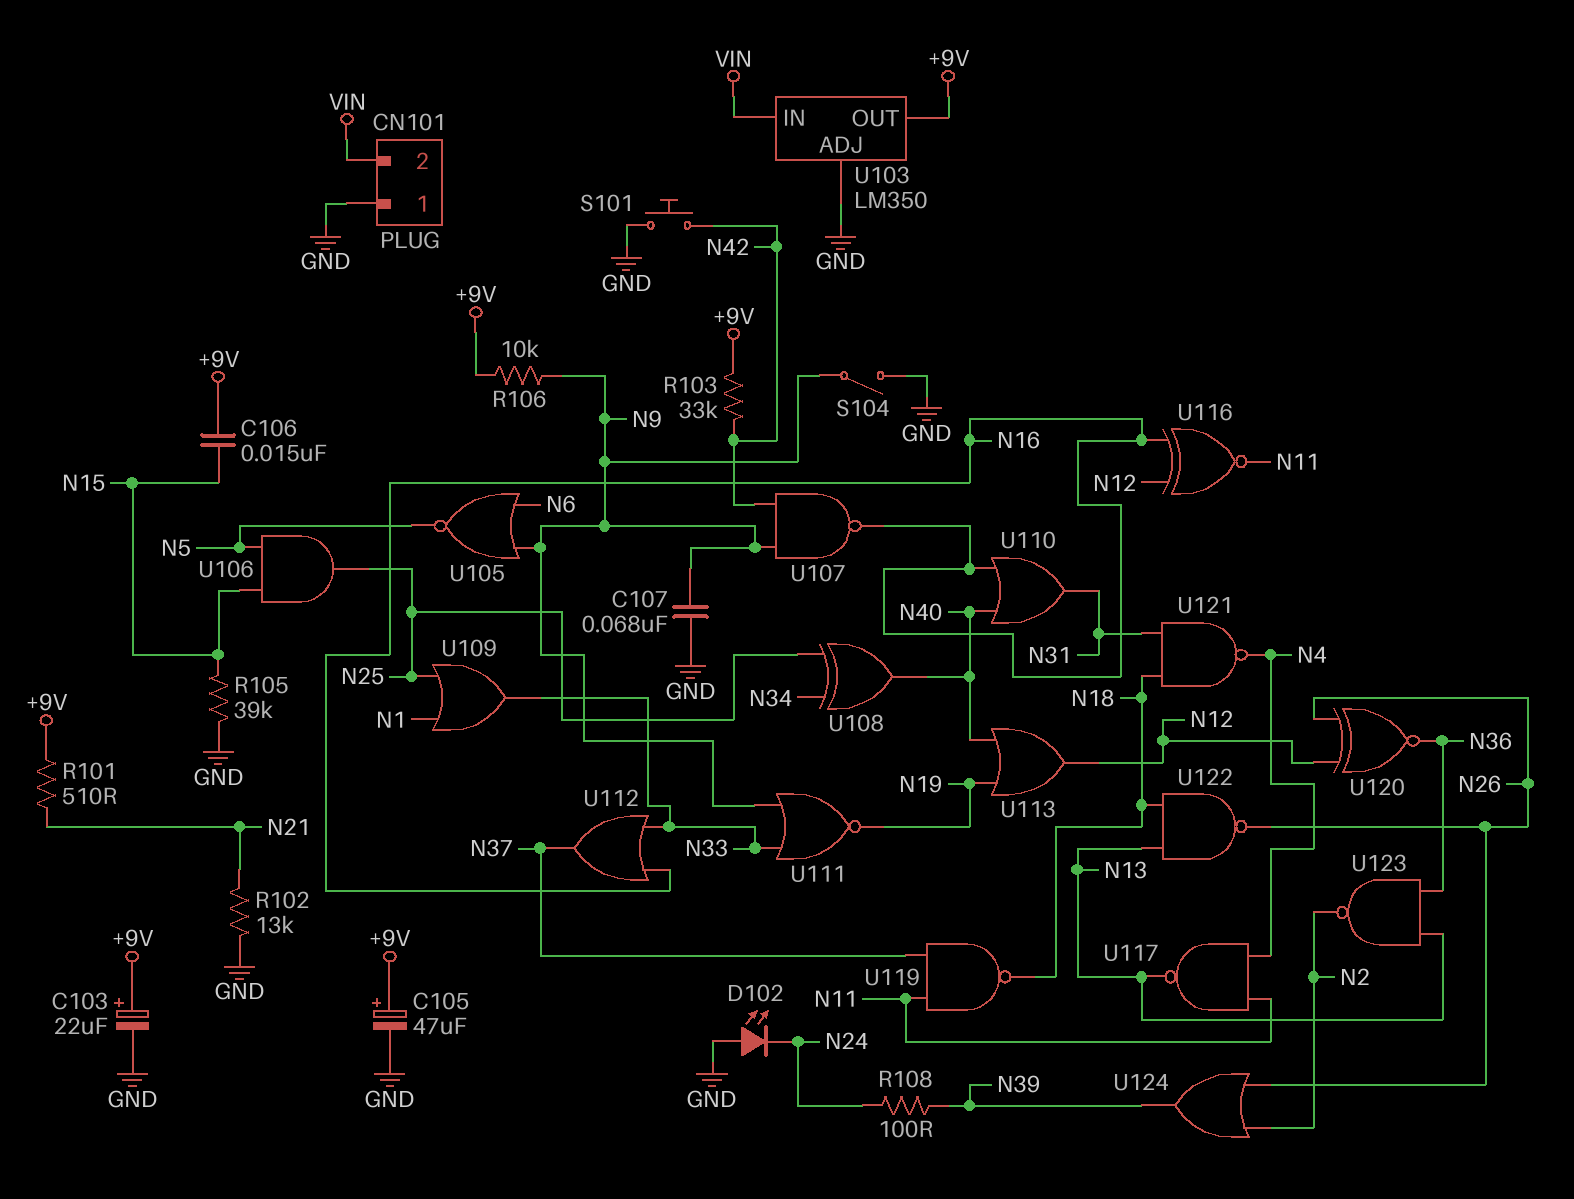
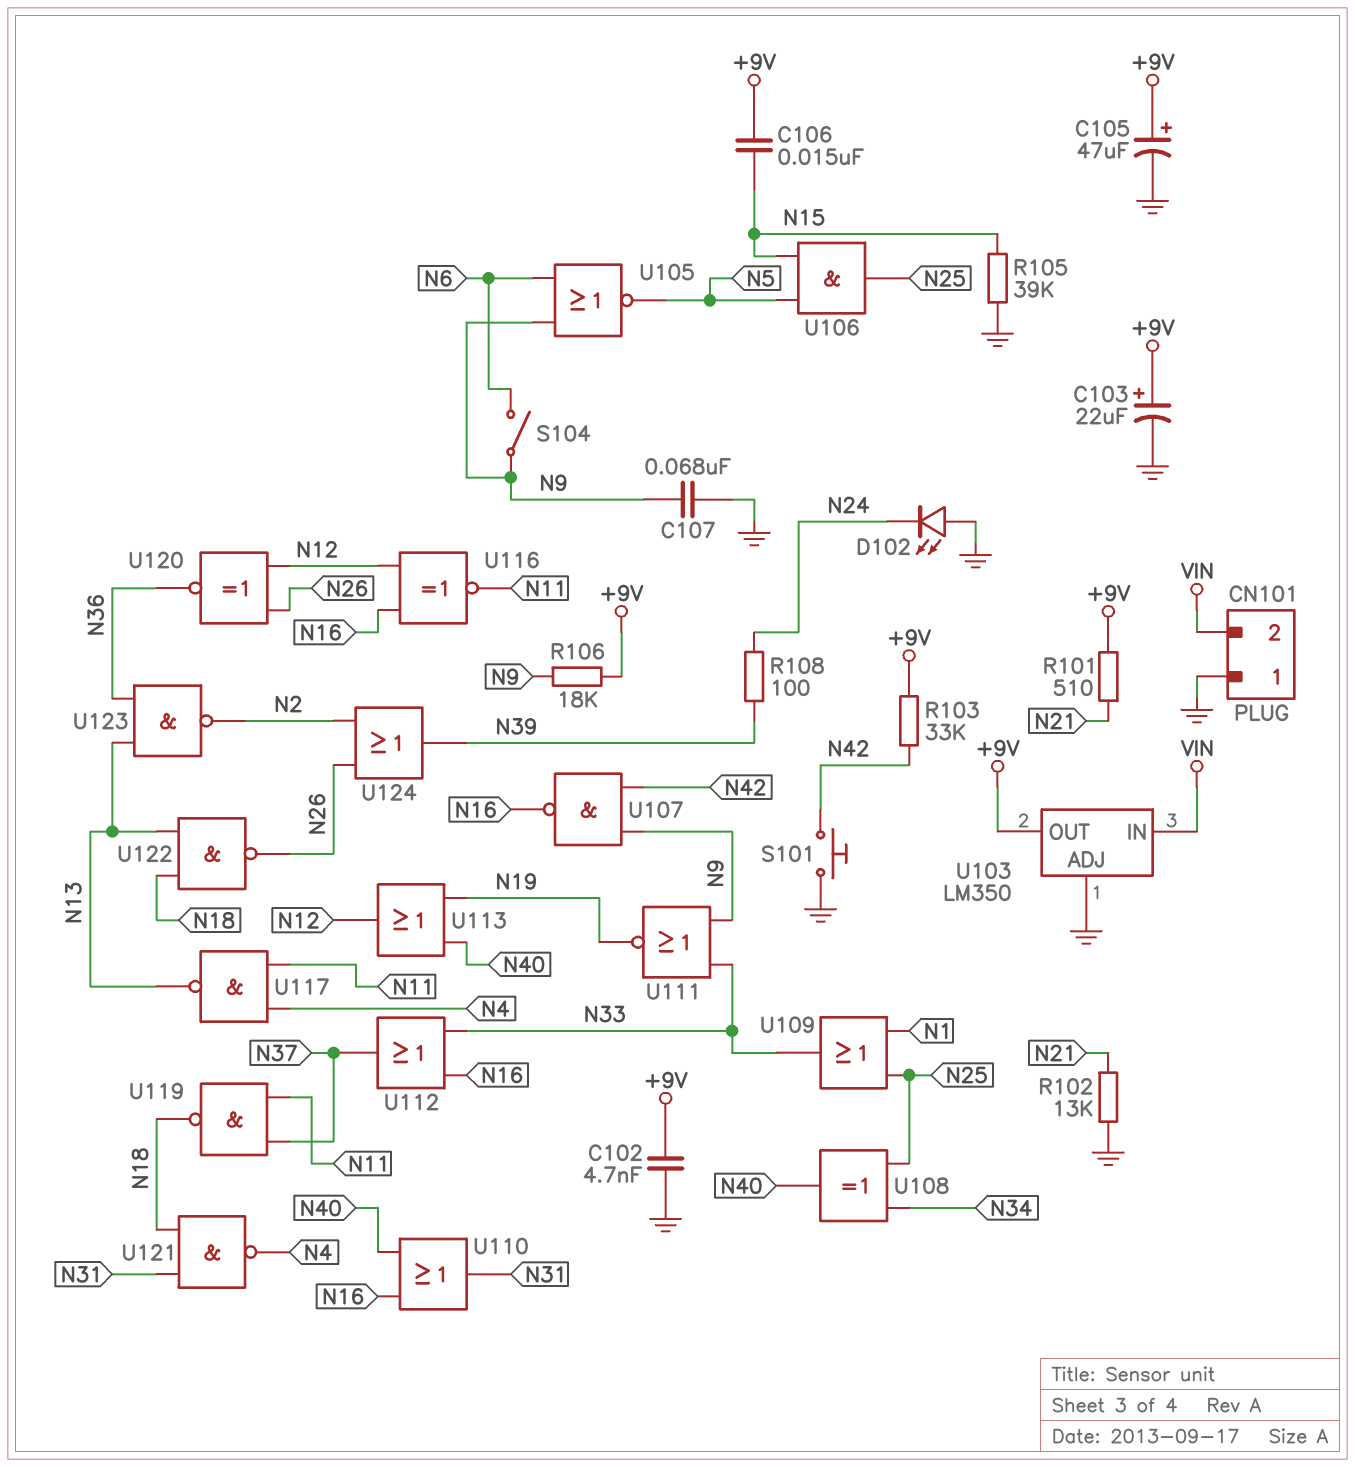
C102: none -> 4.7nF (+9V, GND)
R106: 10k (+9V, N9) -> 18k (+9V, N9)
S104: switch (GND, N9) -> switch (N6, N9)

